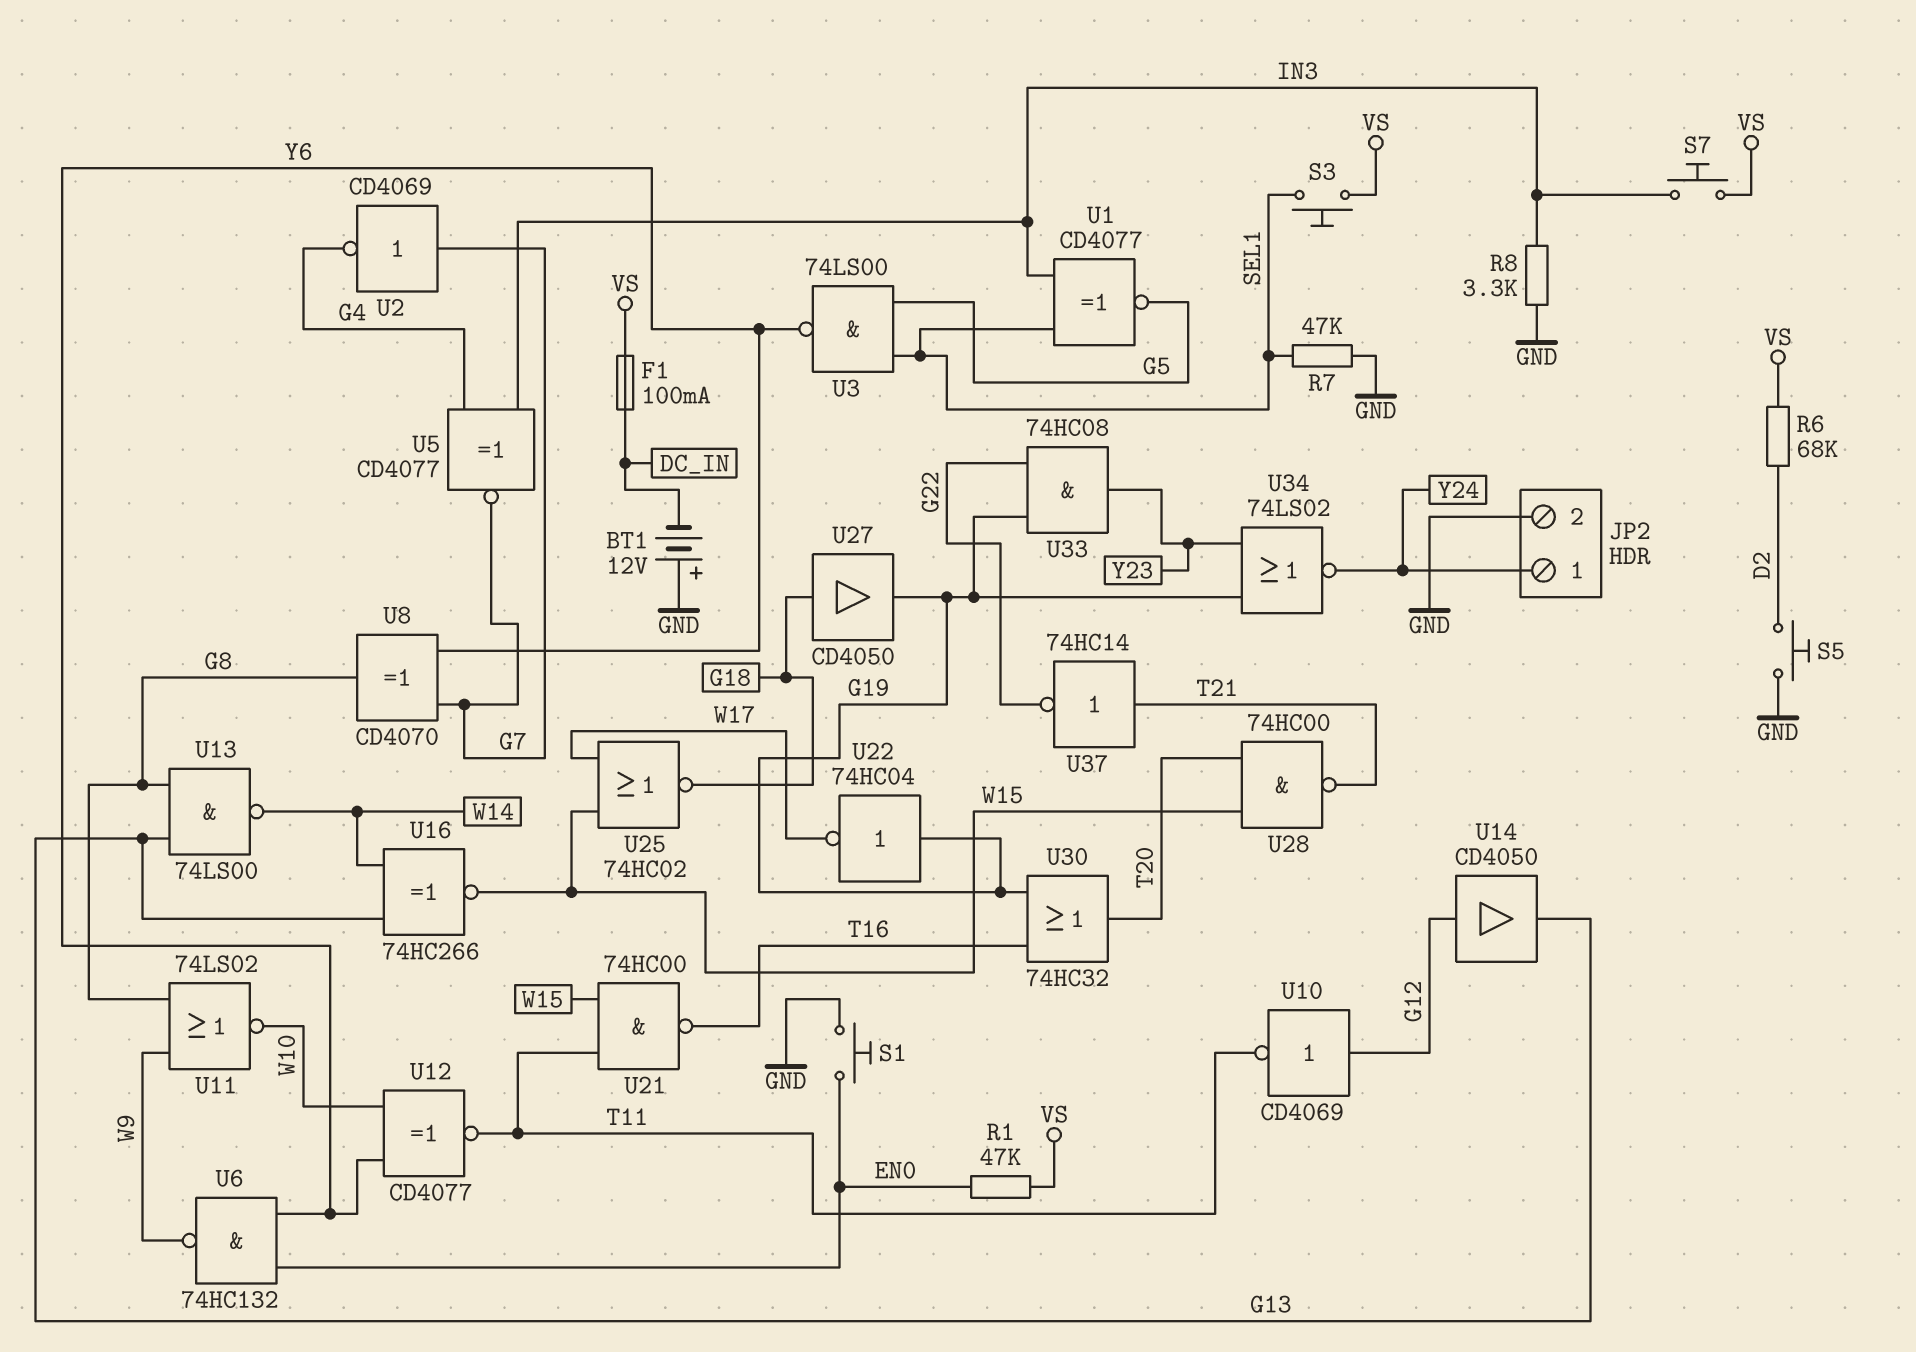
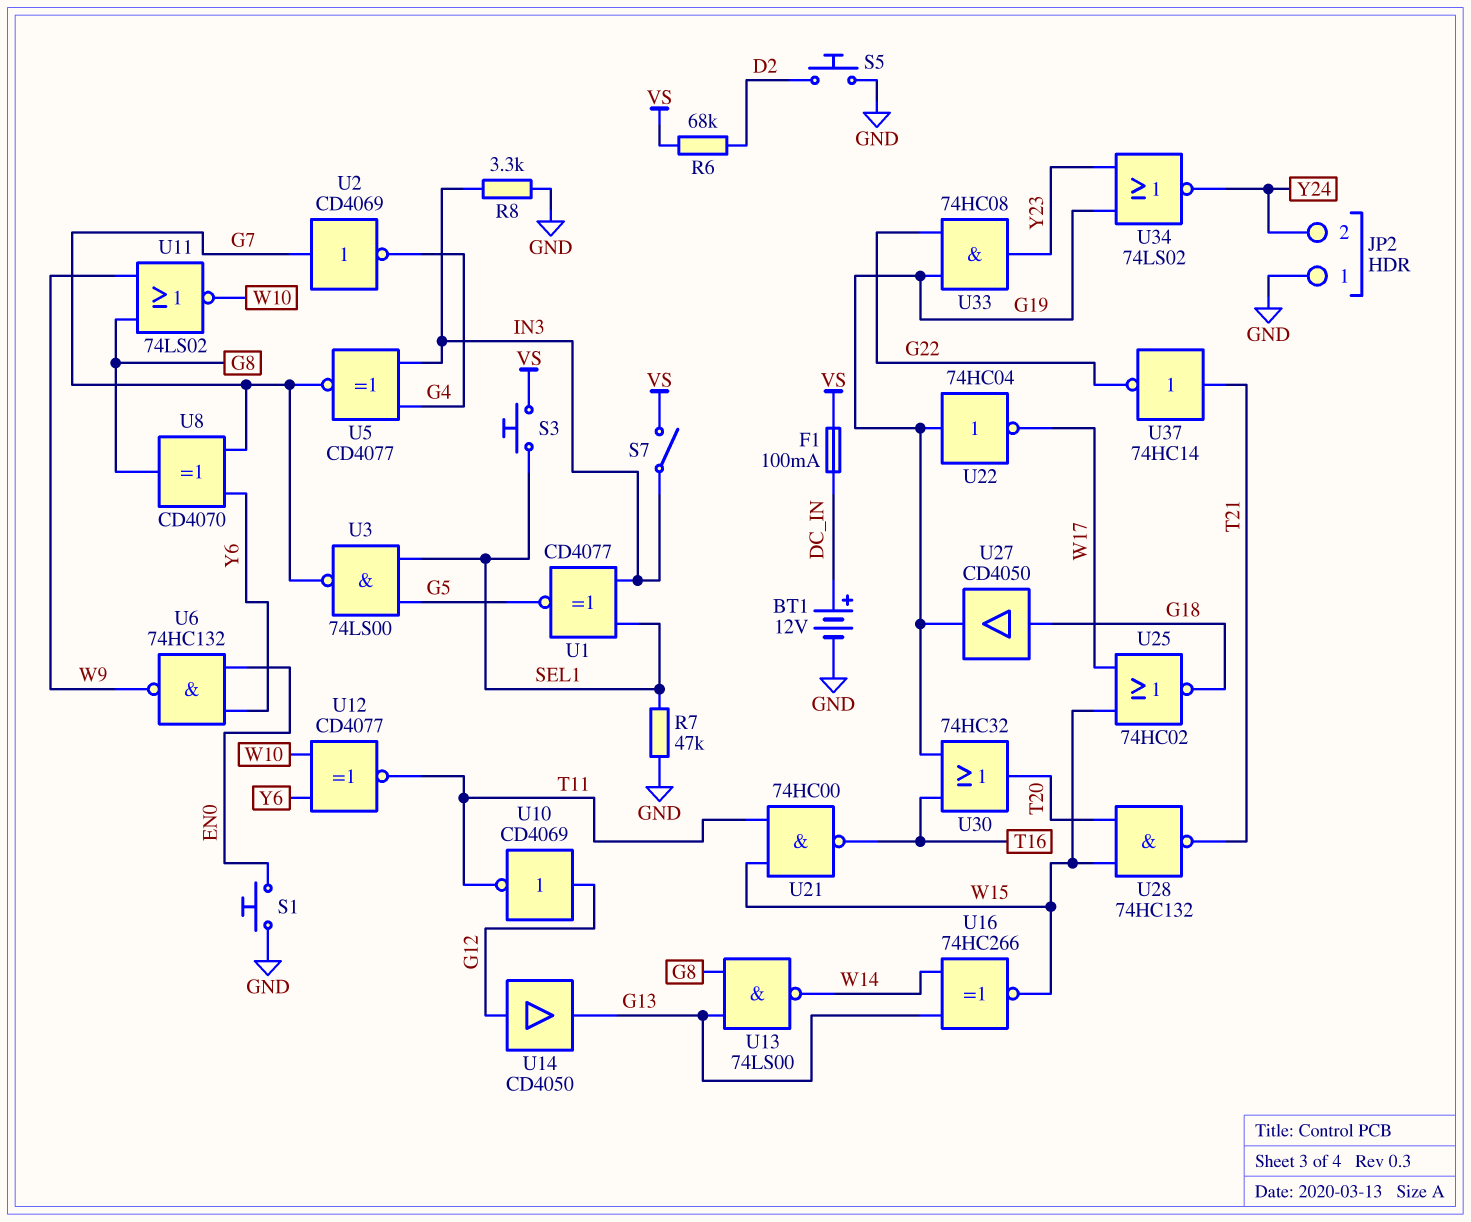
BT1: 12V (plus GND, minus DC_IN) -> 12V (plus DC_IN, minus GND)
JP2 pin 1: Y24 -> GND
JP2 pin 2: GND -> Y24
R1: 47k (EN0, VS) -> none
S7: button (IN3, VS) -> switch (IN3, VS)
U3: NAND 74LS00 (in G5, in SEL1, out Y6) -> NAND 74LS00 (in G5, in SEL1, out G7)
U28: NAND 74HC00 (in T20, in W15, out T21) -> NAND 74HC132 (in T20, in W15, out T21)

